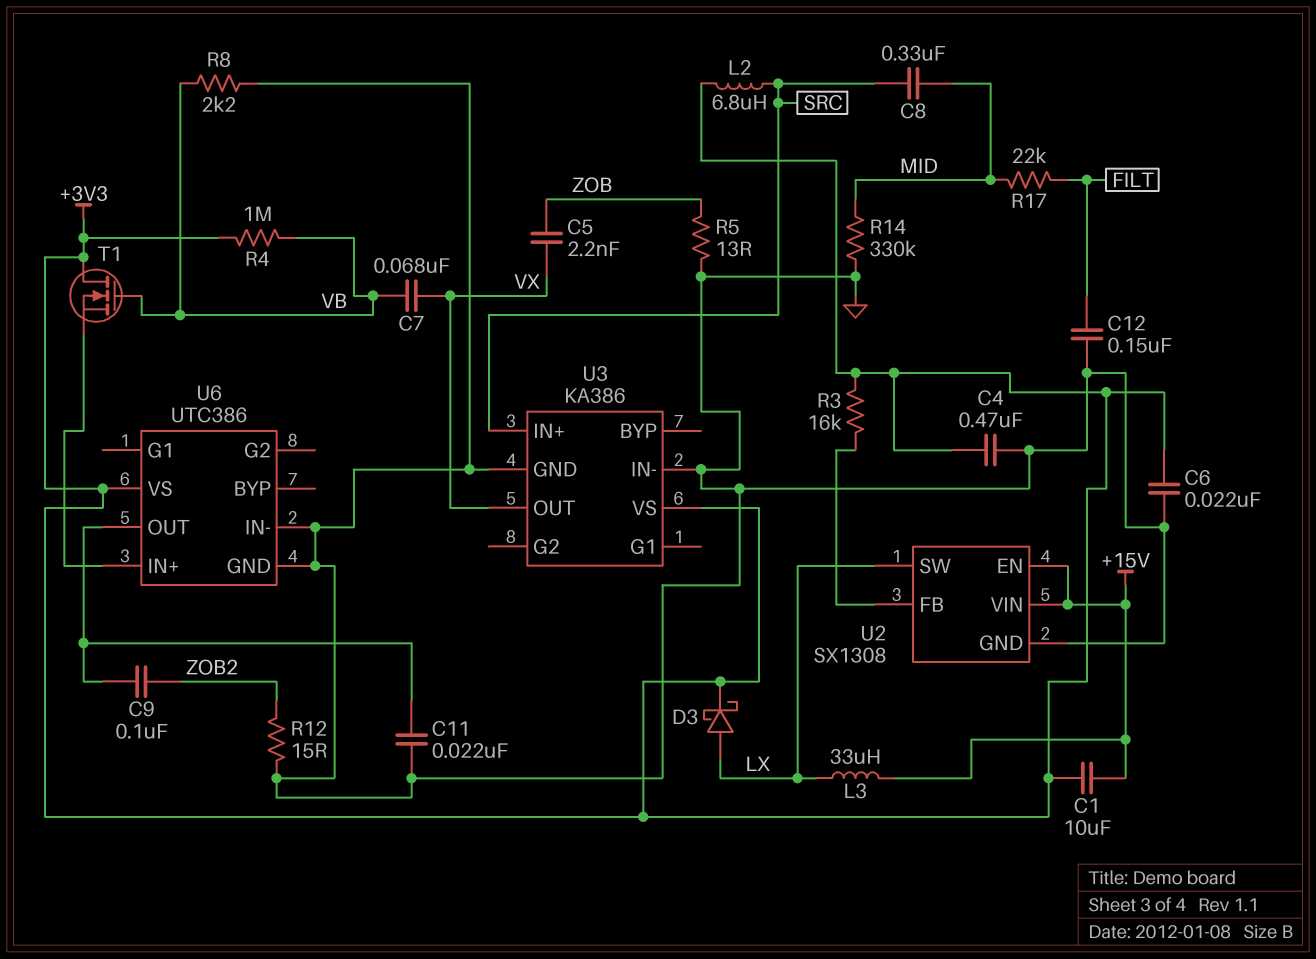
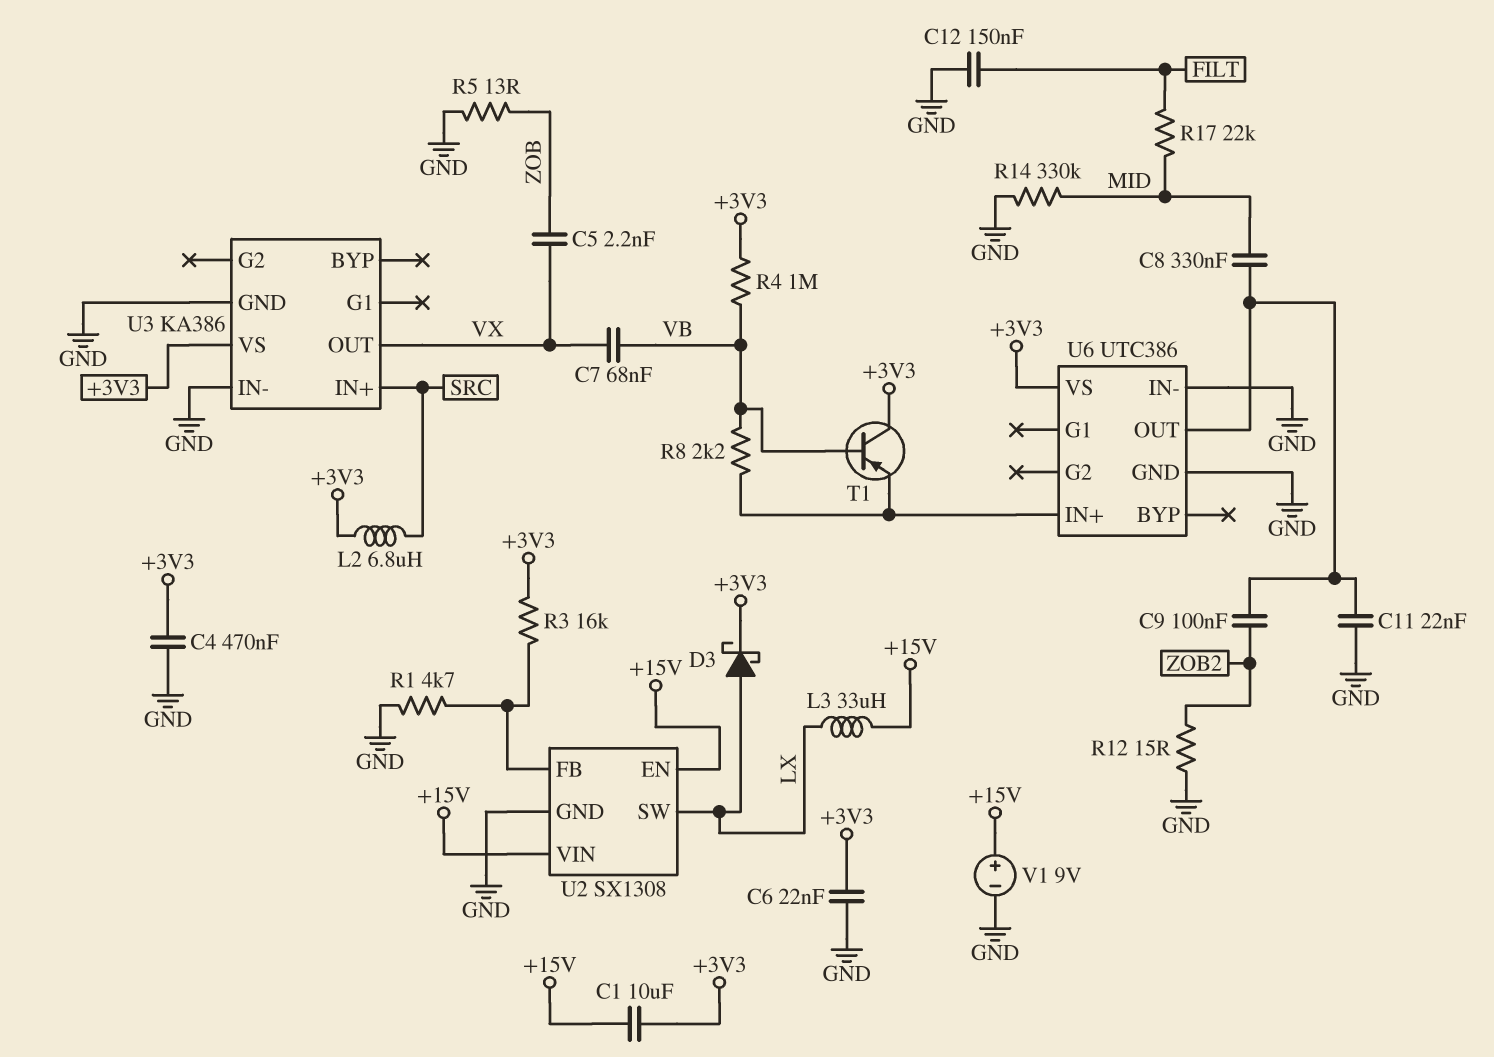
C8: 330nF (MID, SRC) -> 330nF (MID, U6/OUT)
R1: none -> 4.7k (GND, U2/FB)
R8: 2.2k (GND, VB) -> 2.2k (U6/IN+, VB)
T1: NMOS (G VB, D +3V3, S U6/IN+) -> PNP (B VB, C +3V3, E U6/IN+)
V1: none -> 9V (plus +15V, minus GND)

